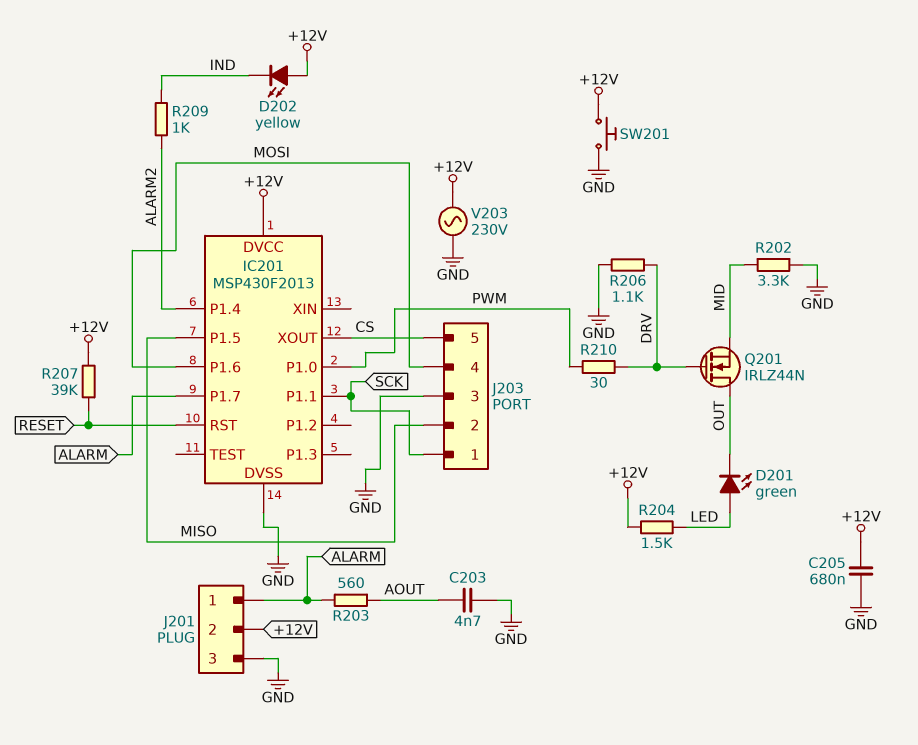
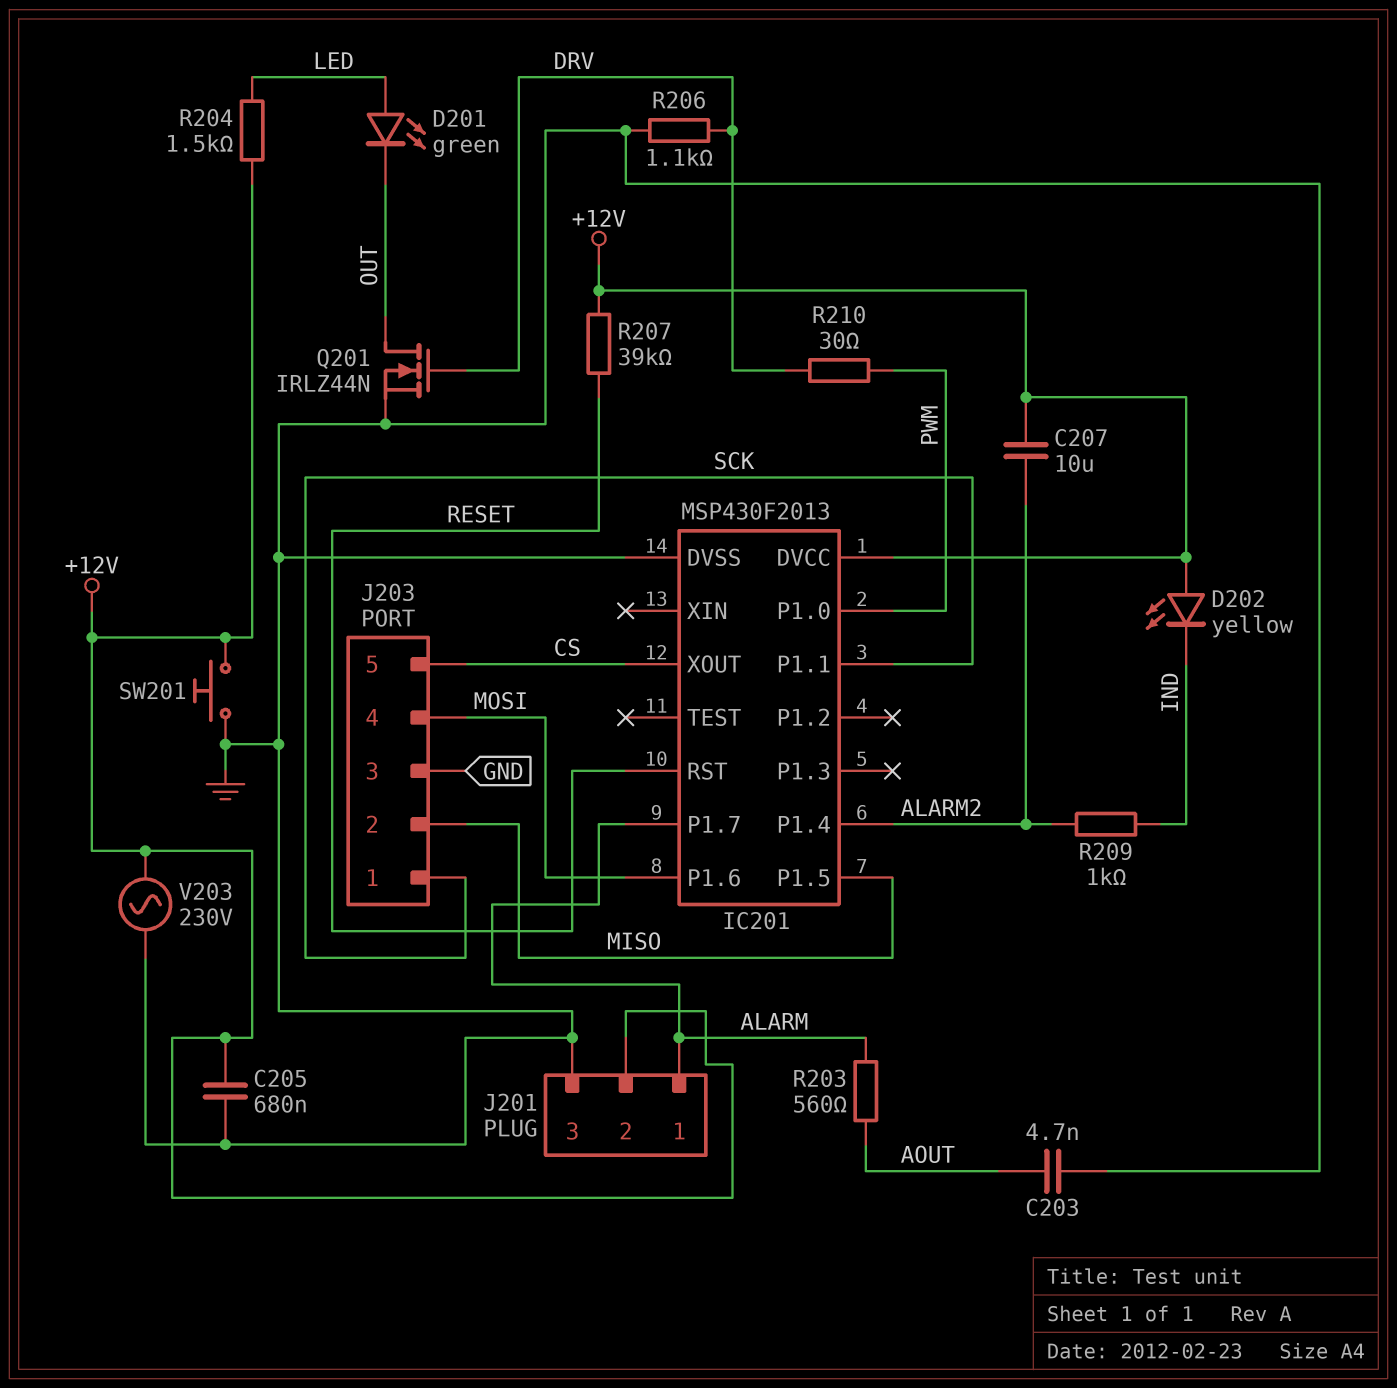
C207: none -> 10uF (+12V, ALARM2)
Q201: NMOS IRLZ44N (G DRV, D OUT, S MID) -> NMOS IRLZ44N (G DRV, D OUT, S GND)
R202: 3.3k (GND, MID) -> none

